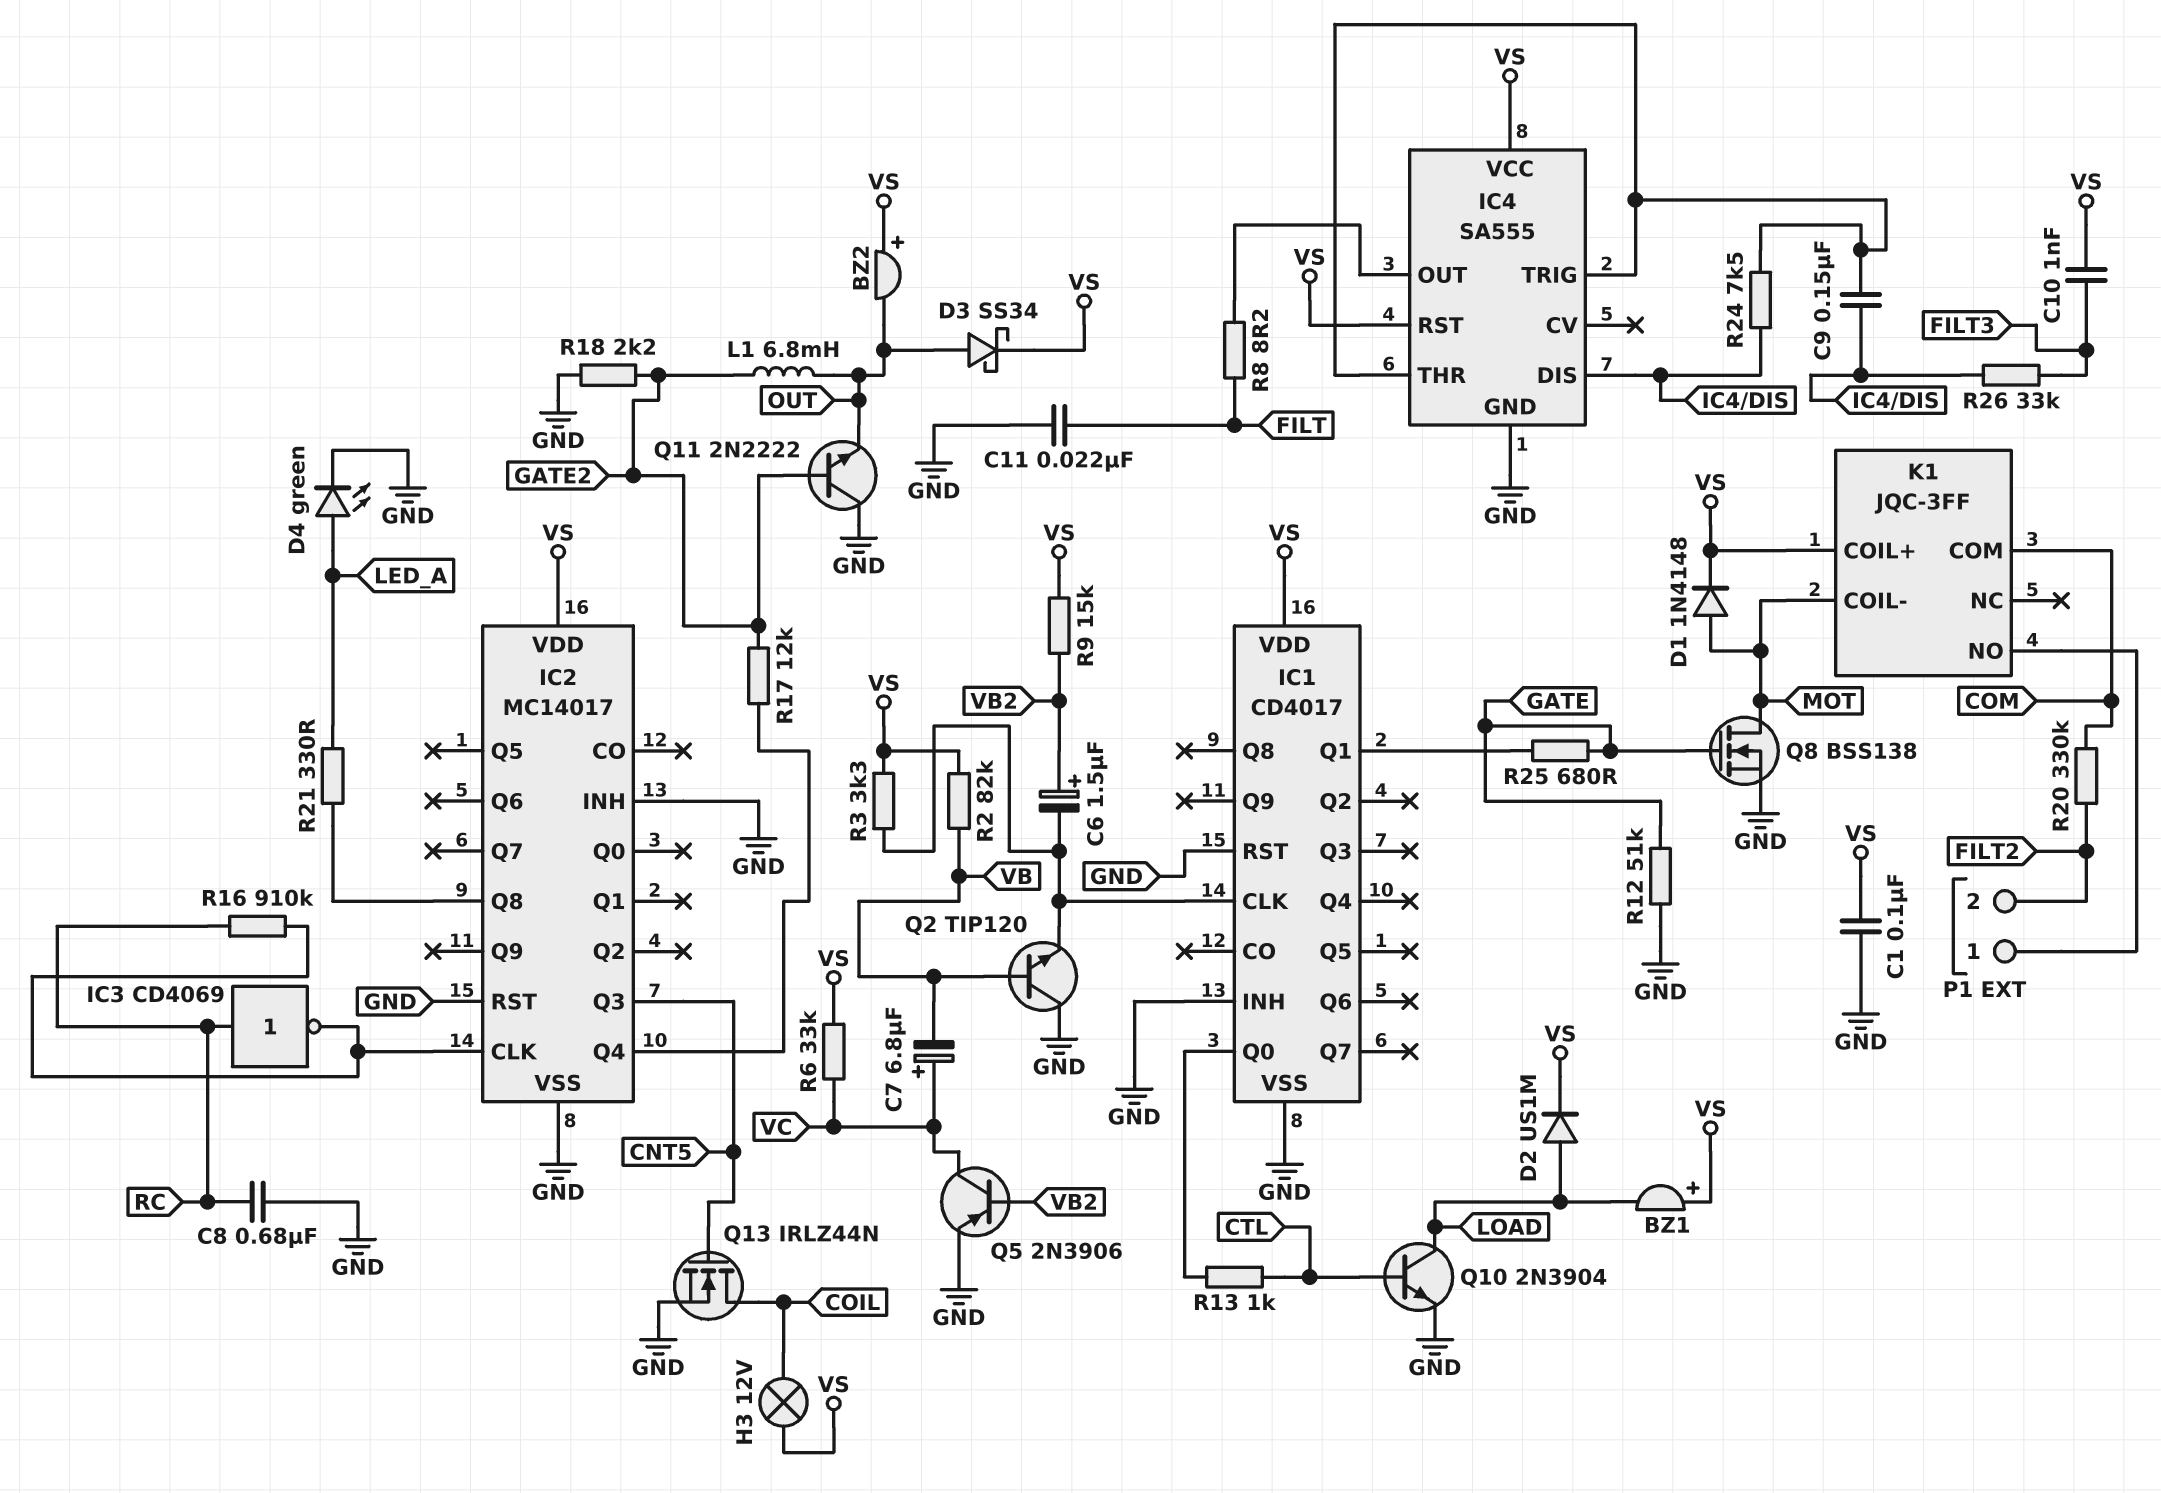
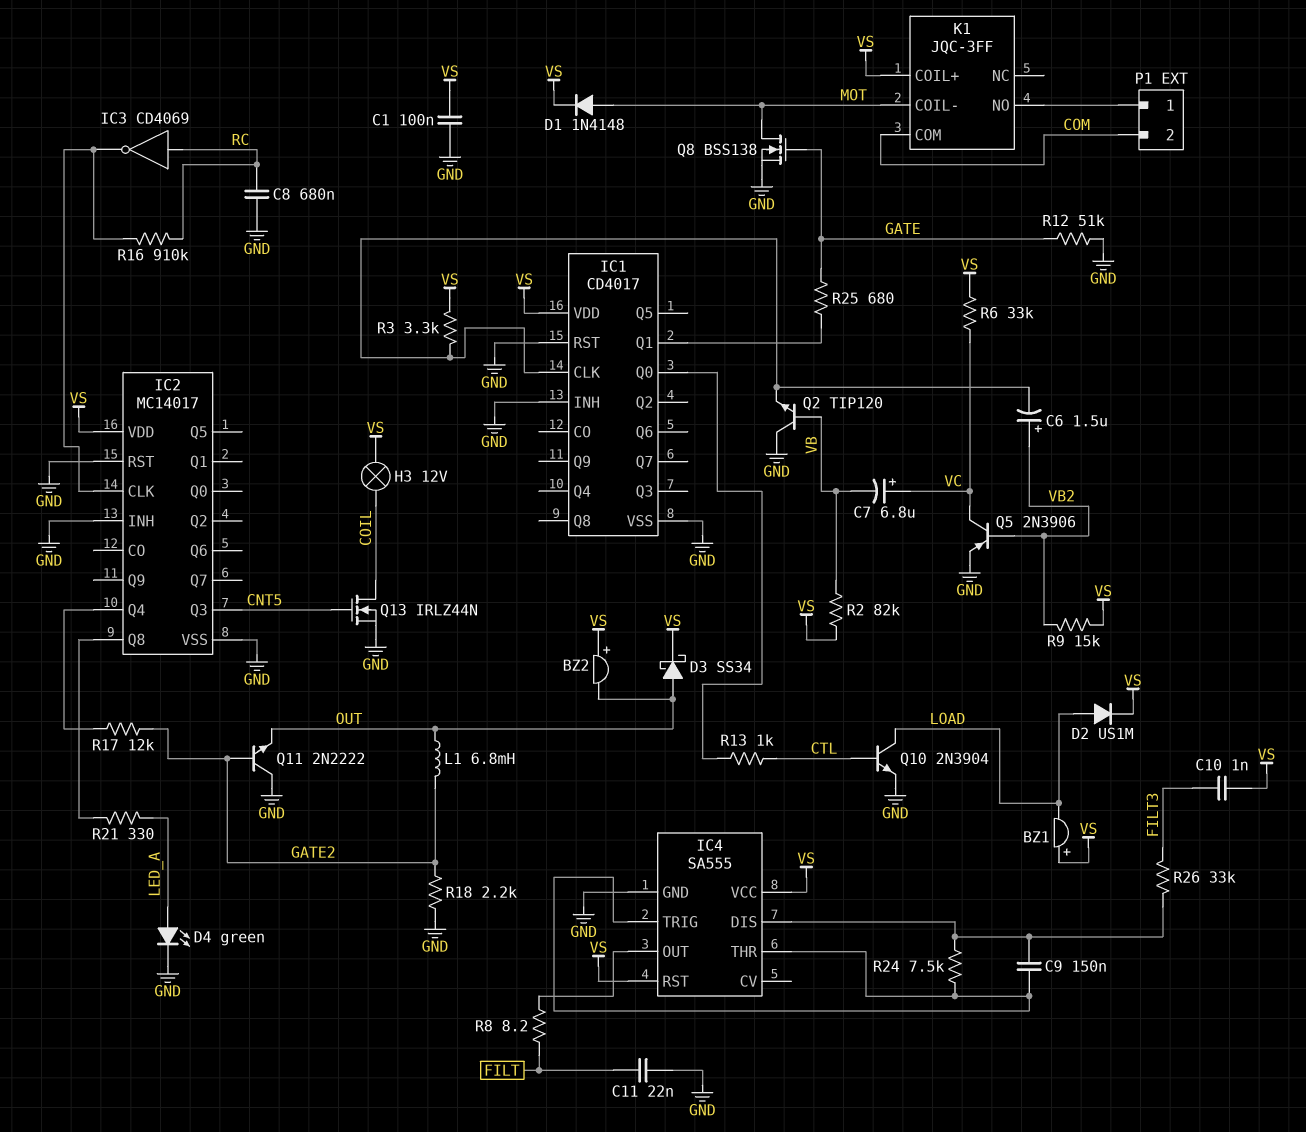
P1 pin 2: FILT2 -> COM
R20: 330k (COM, FILT2) -> none

